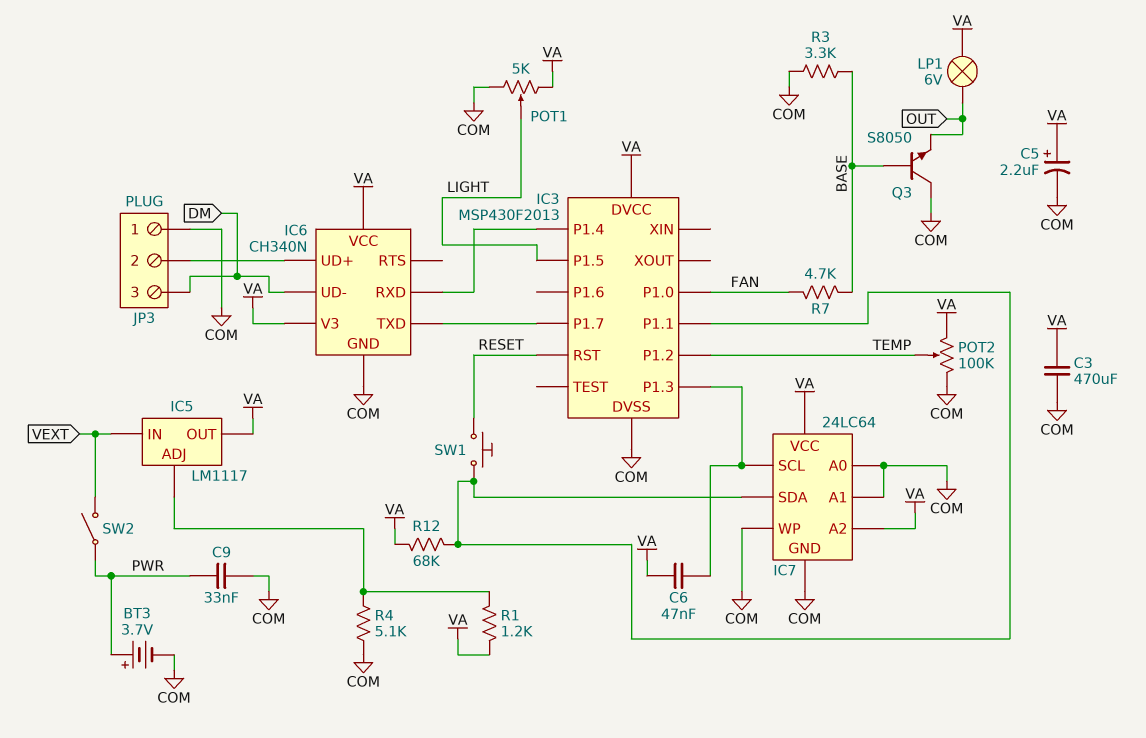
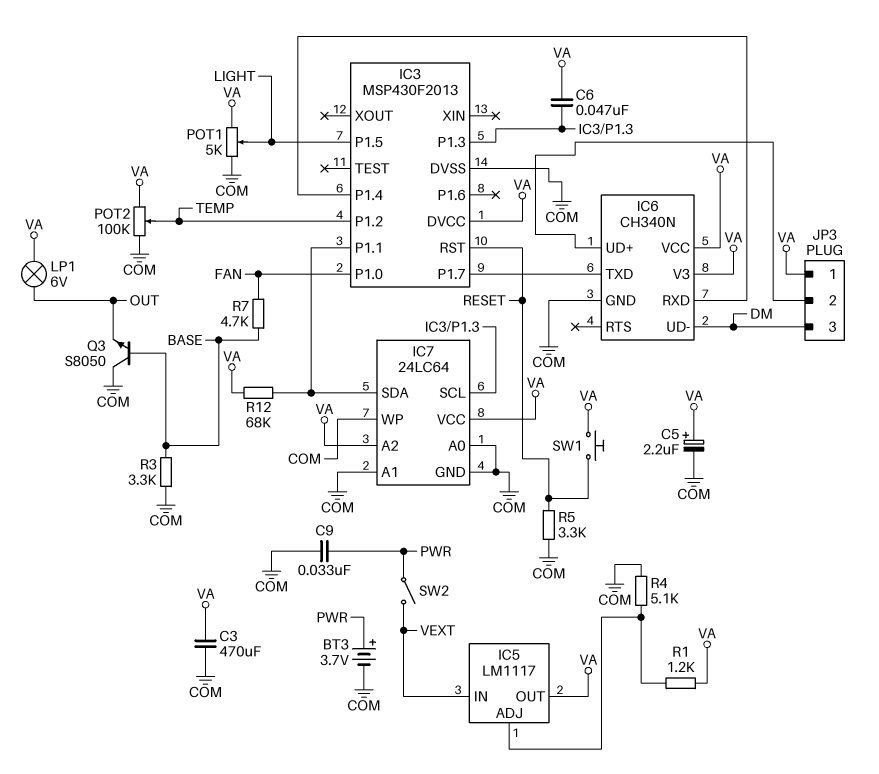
JP3 pin 1: COM -> VA
R5: none -> 3.3k (COM, RESET)
SW1: button (IC3/P1.1, RESET) -> button (RESET, VA)

